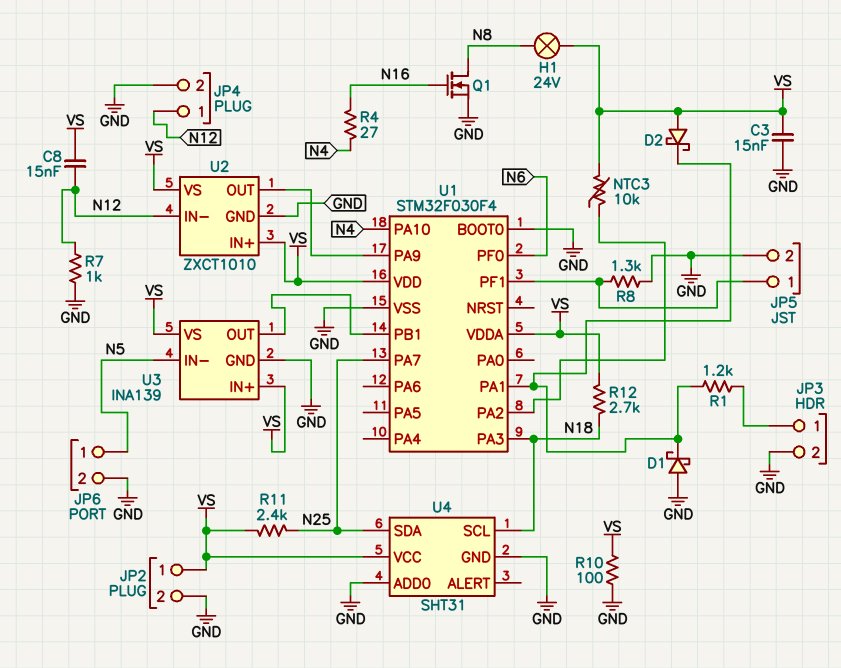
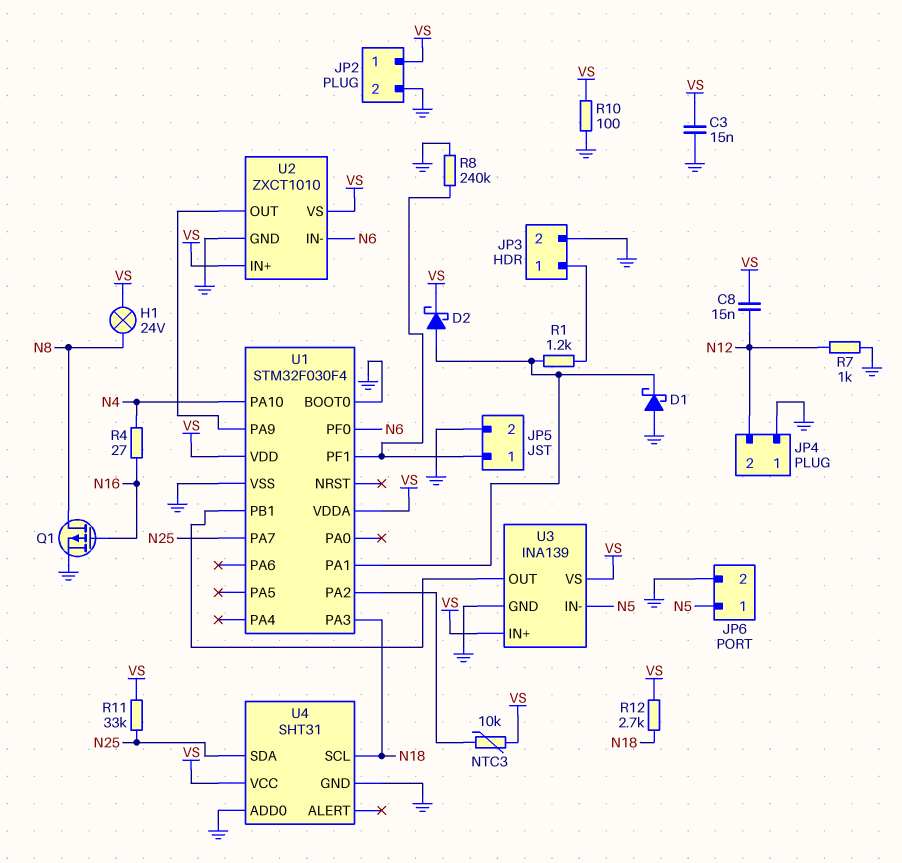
D2: schottky (A VS, K U1/PA1) -> schottky (A U1/PA1, K VS)
JP4 pin 1: N12 -> GND
JP4 pin 2: GND -> N12
Q1: NMOS (G N16, D N8, S GND) -> PMOS (G N16, D N8, S GND)
R8: 1.3k (GND, JP5/1) -> 240k (GND, JP5/1)
R11: 2.4k (N25, VS) -> 33k (N25, VS)
U2 pin IN-: N12 -> N6

